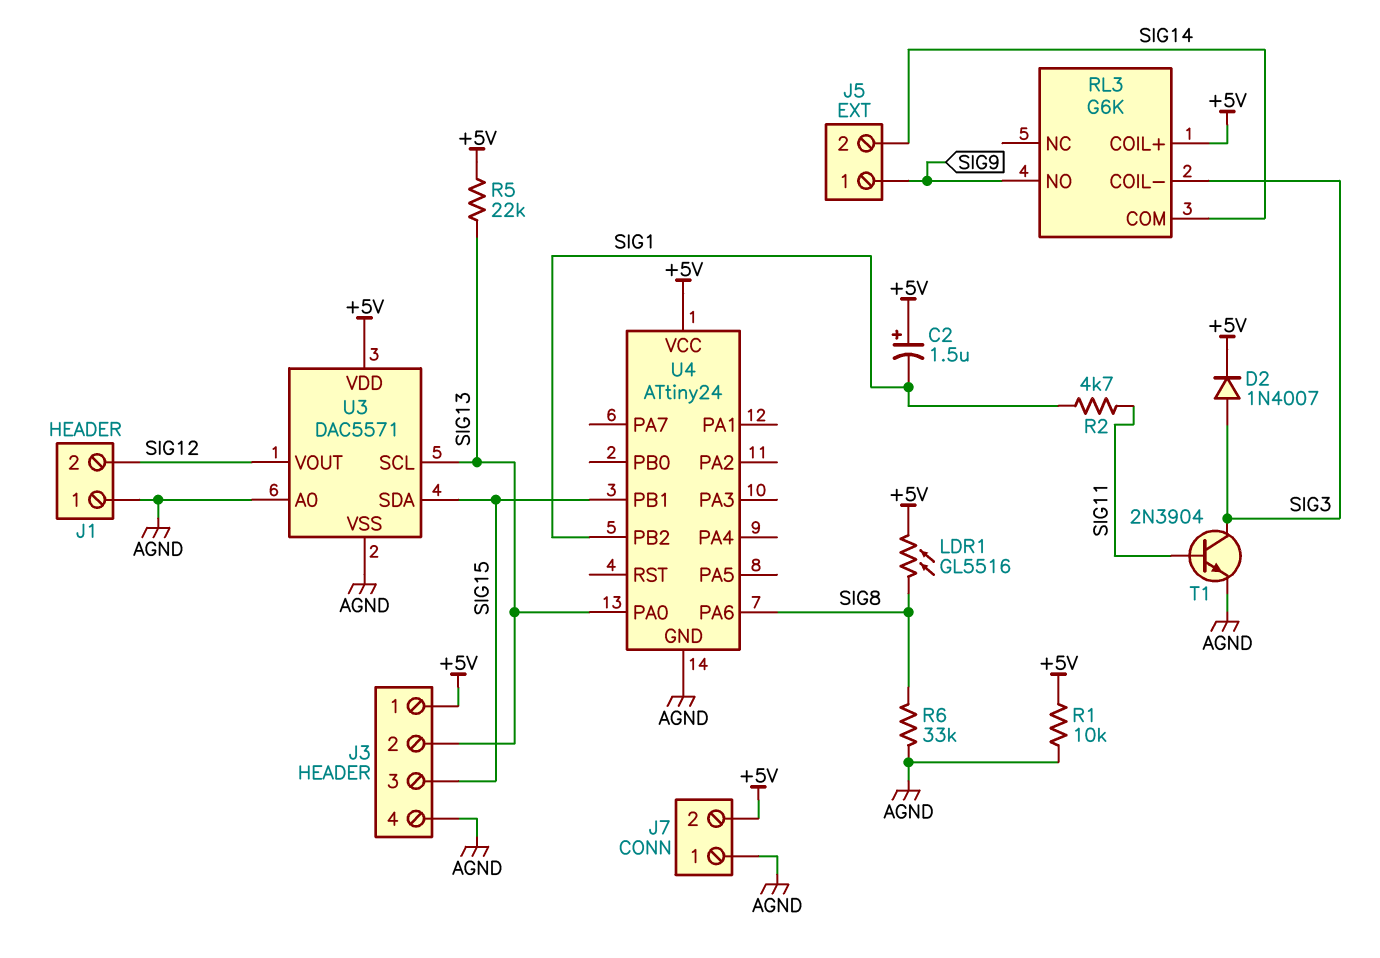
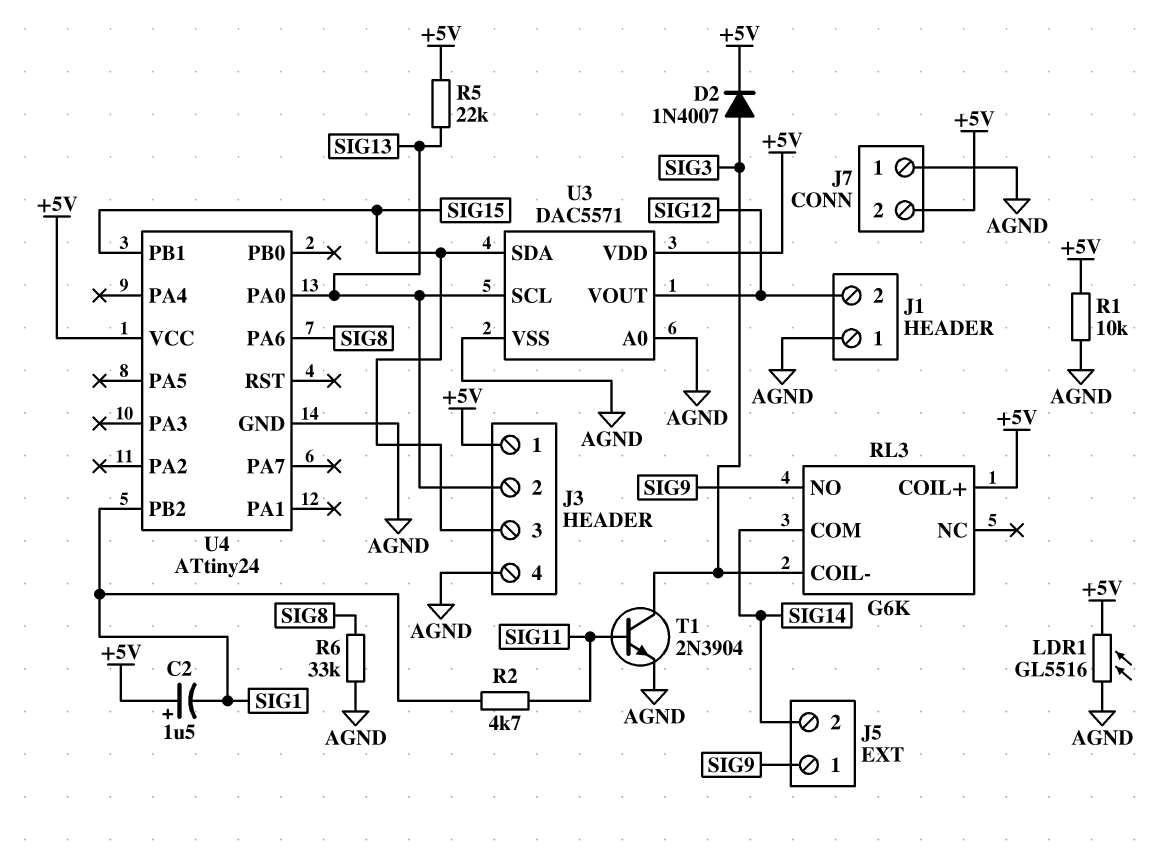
LDR1: GL5516 (+5V, SIG8) -> GL5516 (+5V, AGND)

